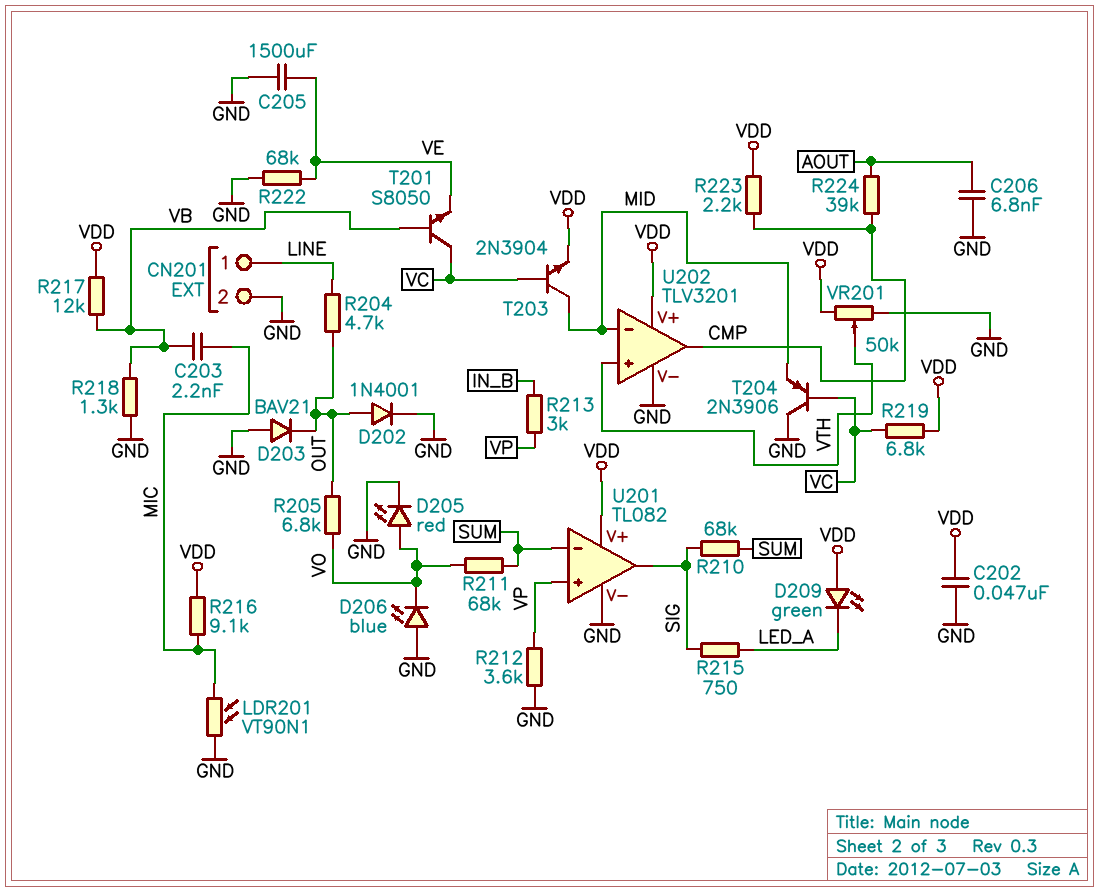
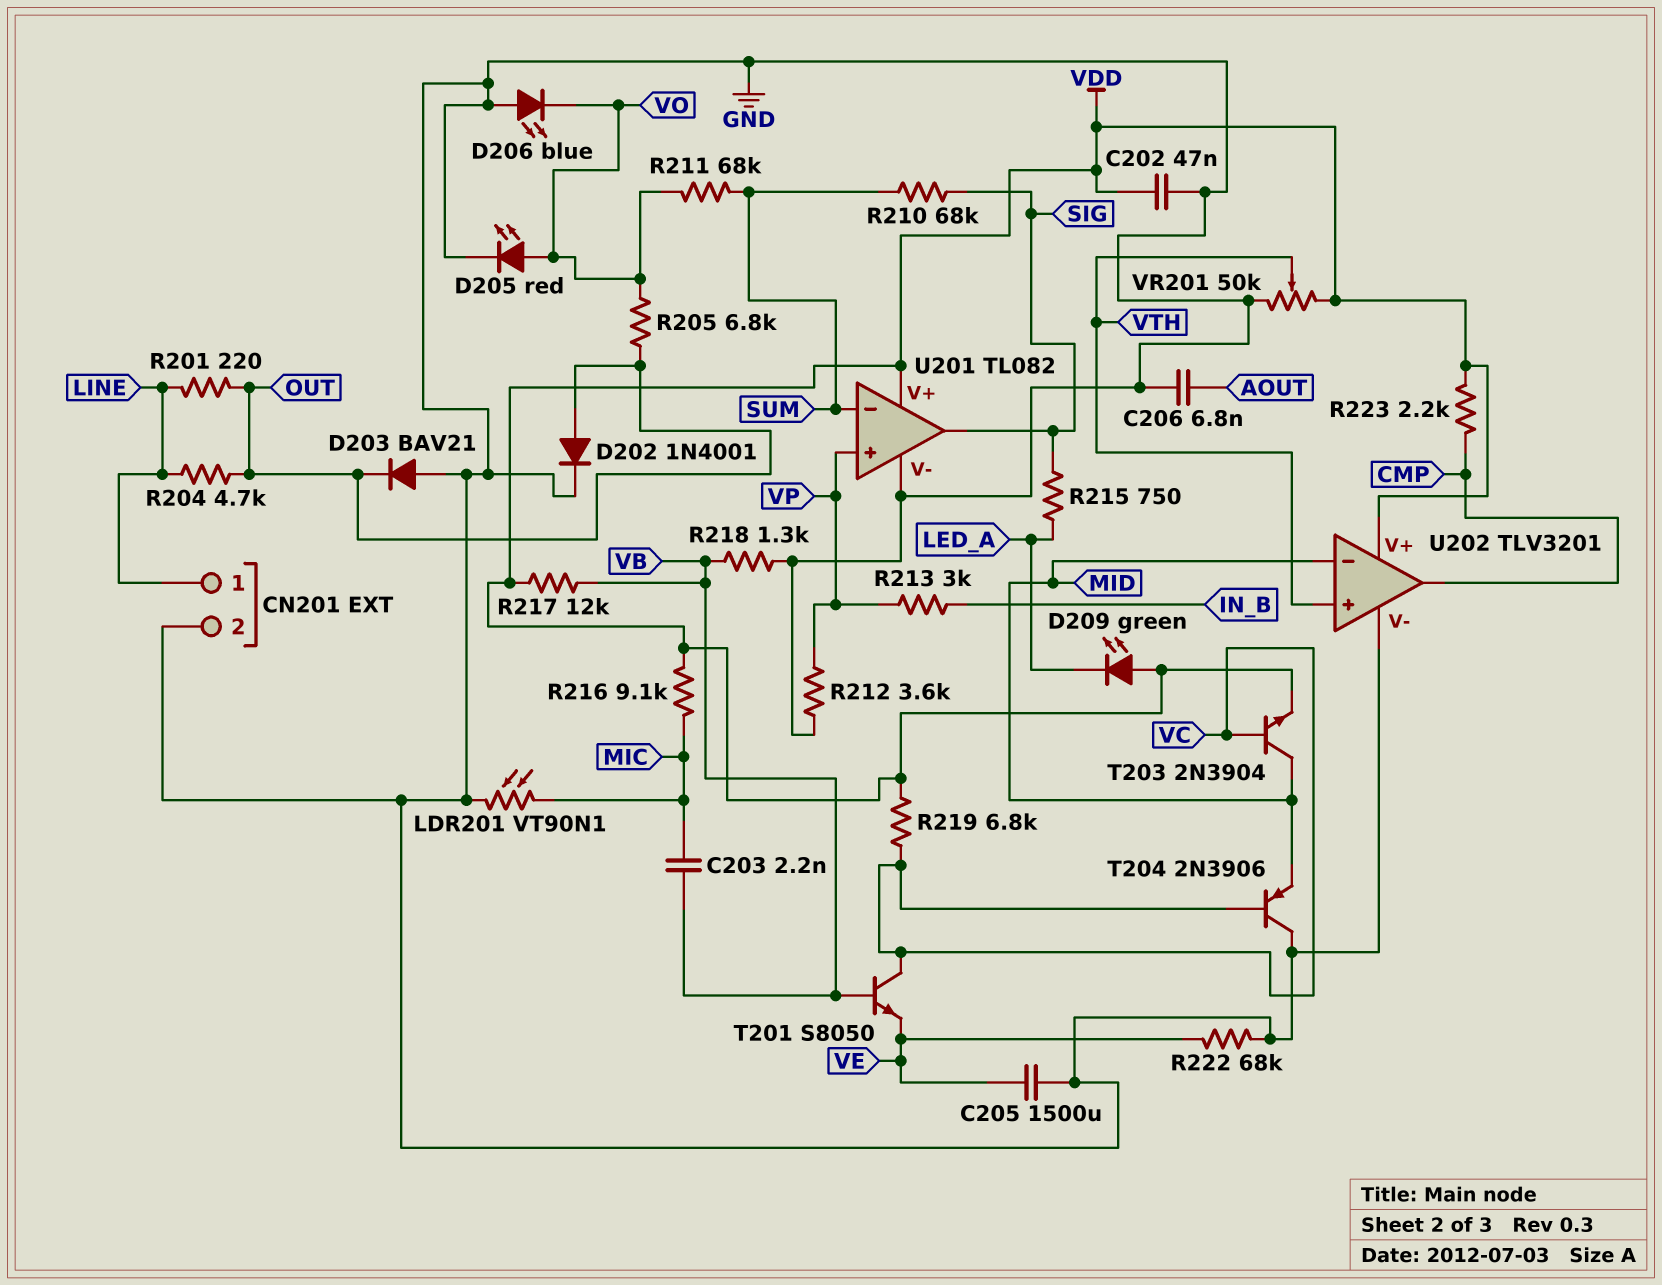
R201: none -> 220 (LINE, OUT)
R224: 39k (AOUT, CMP) -> none

